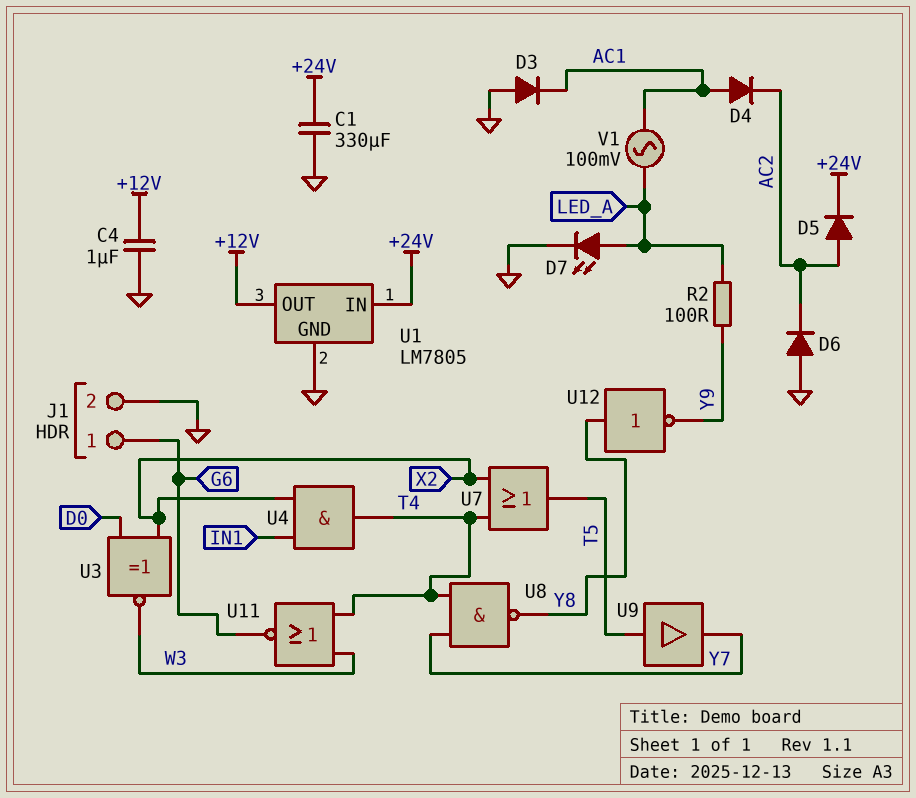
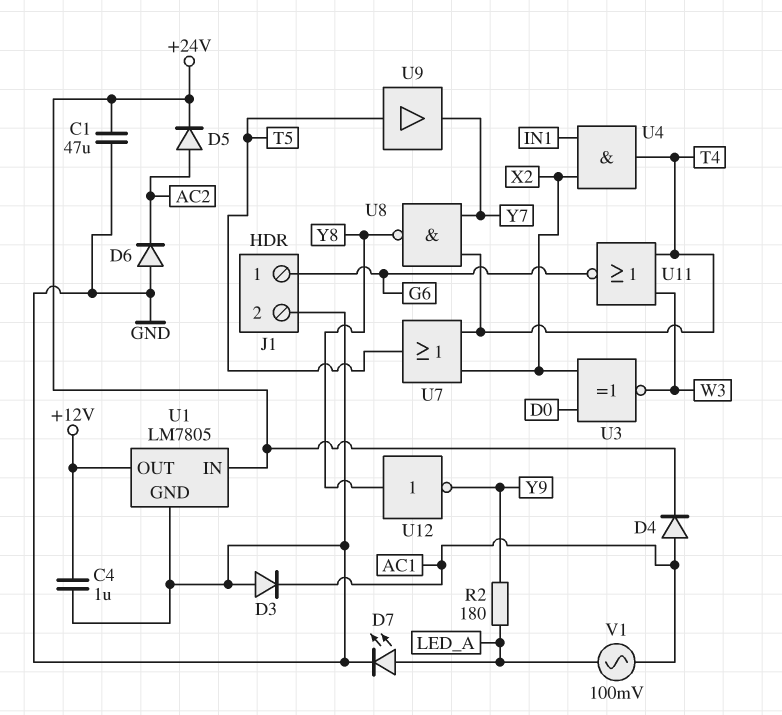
C1: 330uF (+24V, GND) -> 47uF (+24V, GND)
D4: diode (A AC1, K AC2) -> diode (A AC1, K +24V)
R2: 100 (LED_A, Y9) -> 180 (LED_A, Y9)

